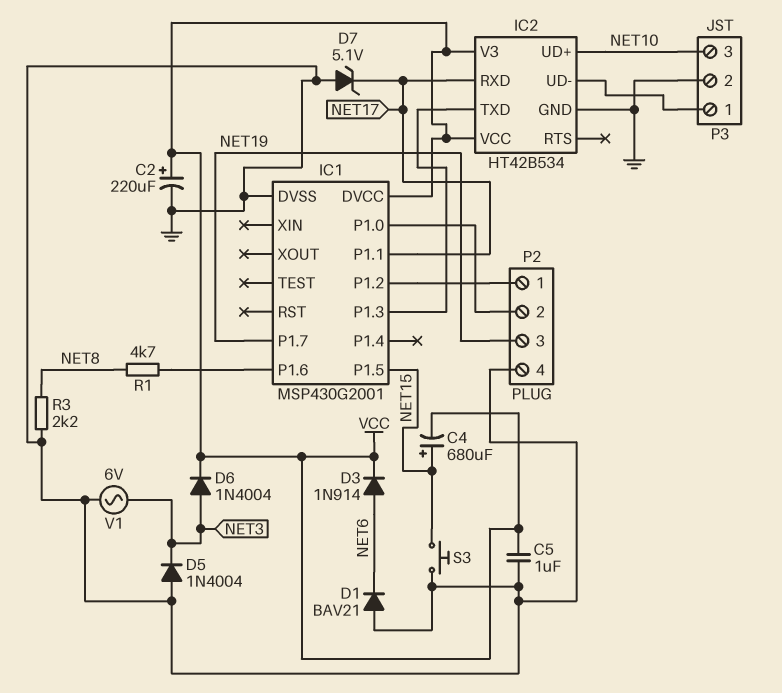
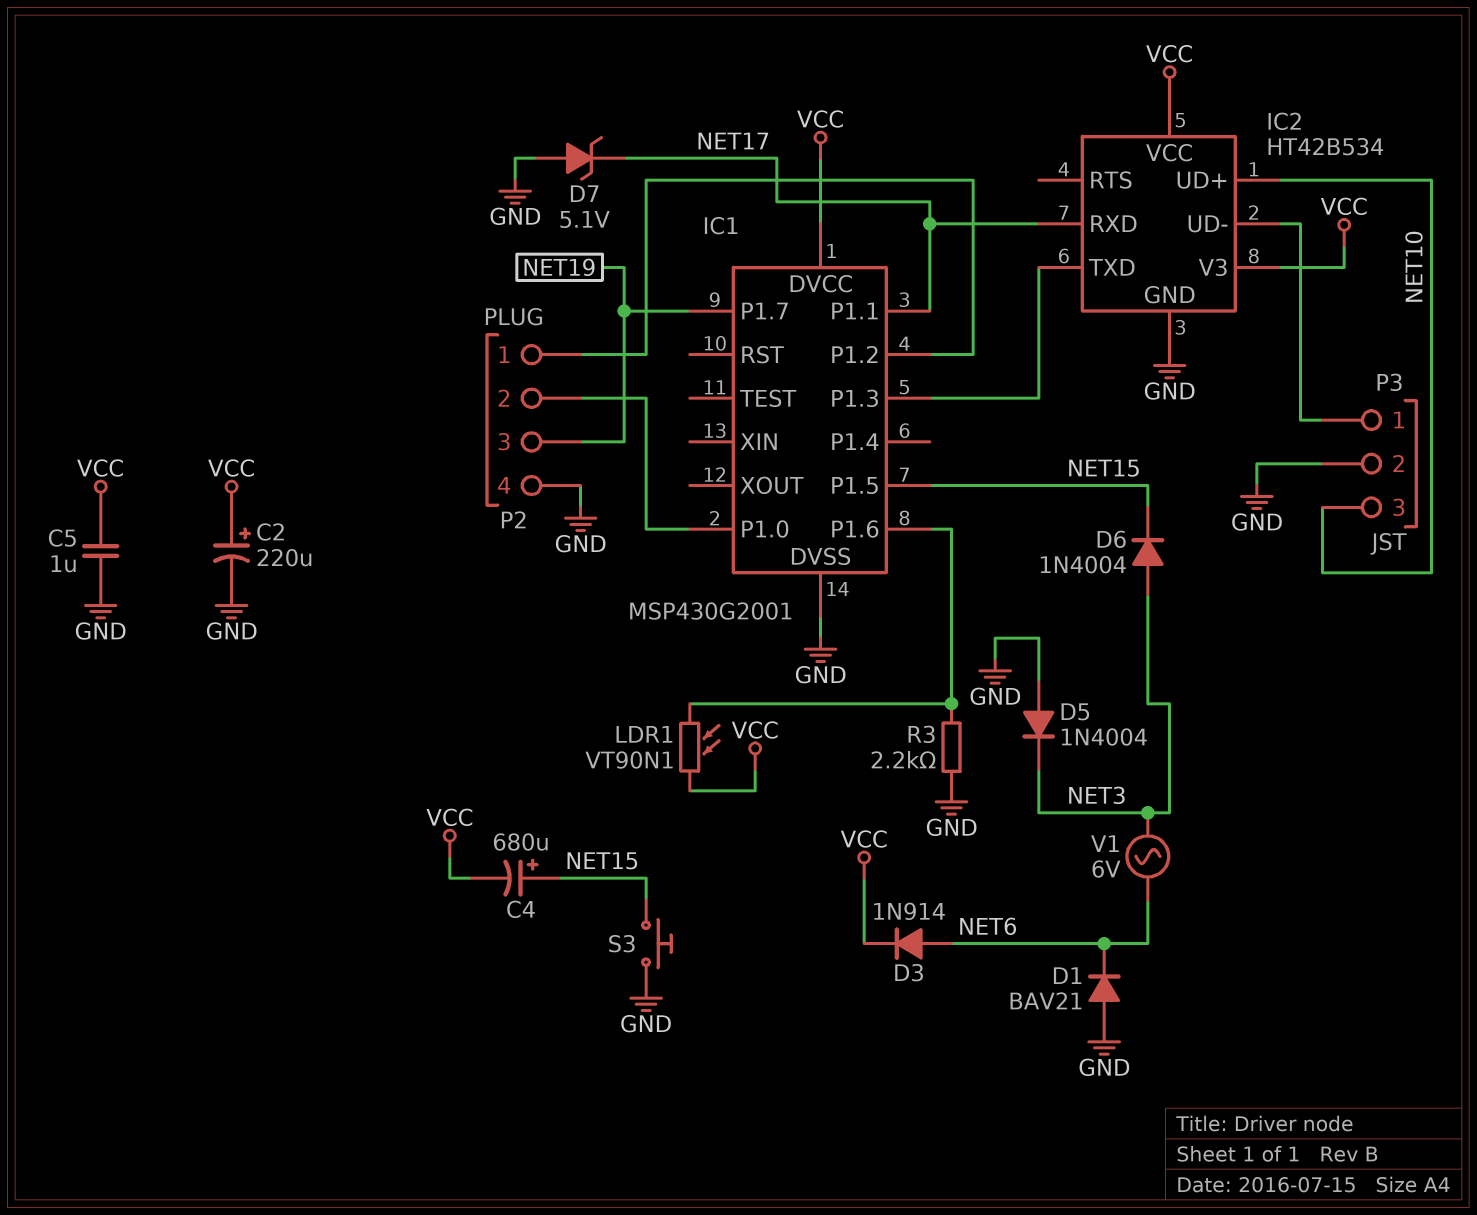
D6: diode 1N4004 (A NET3, K VCC) -> diode 1N4004 (A NET3, K NET15)
LDR1: none -> VT90N1 (IC1/P1.6, VCC)
R1: 4.7k (IC1/P1.6, NET8) -> none
R3: 2.2k (GND, NET8) -> 2.2k (GND, IC1/P1.6)
V1: AC 6V (GND, NET3) -> AC 6V (NET3, NET6)

